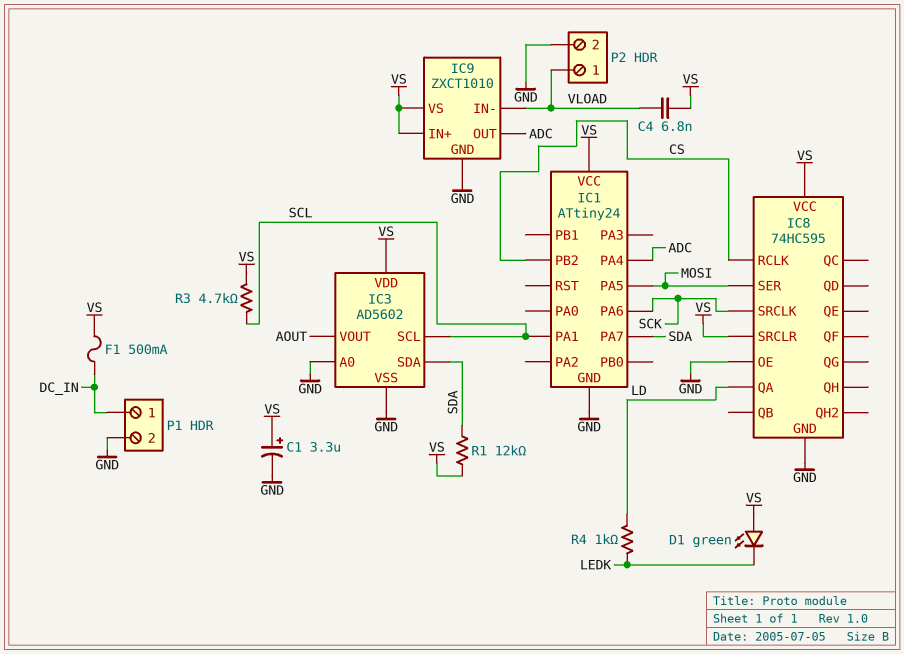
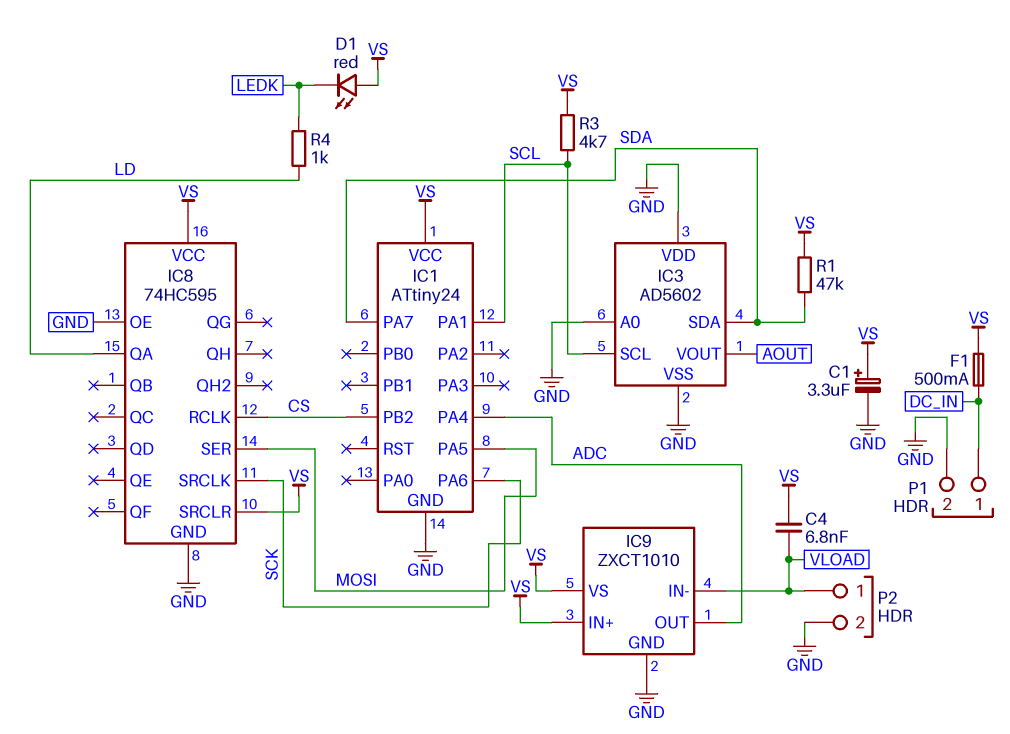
D1: LED green (A VS, K LEDK) -> LED red (A VS, K LEDK)
IC3 pin VDD: VS -> GND
R1: 12k (SDA, VS) -> 47k (SDA, VS)

